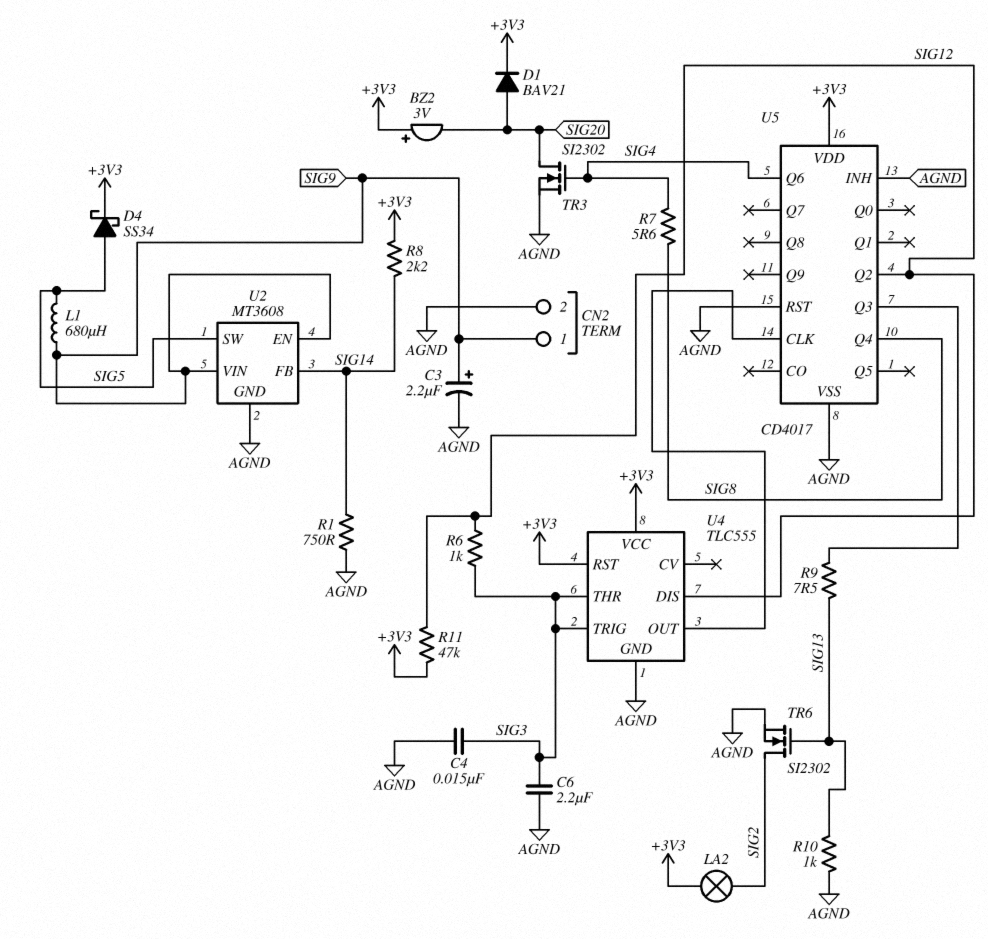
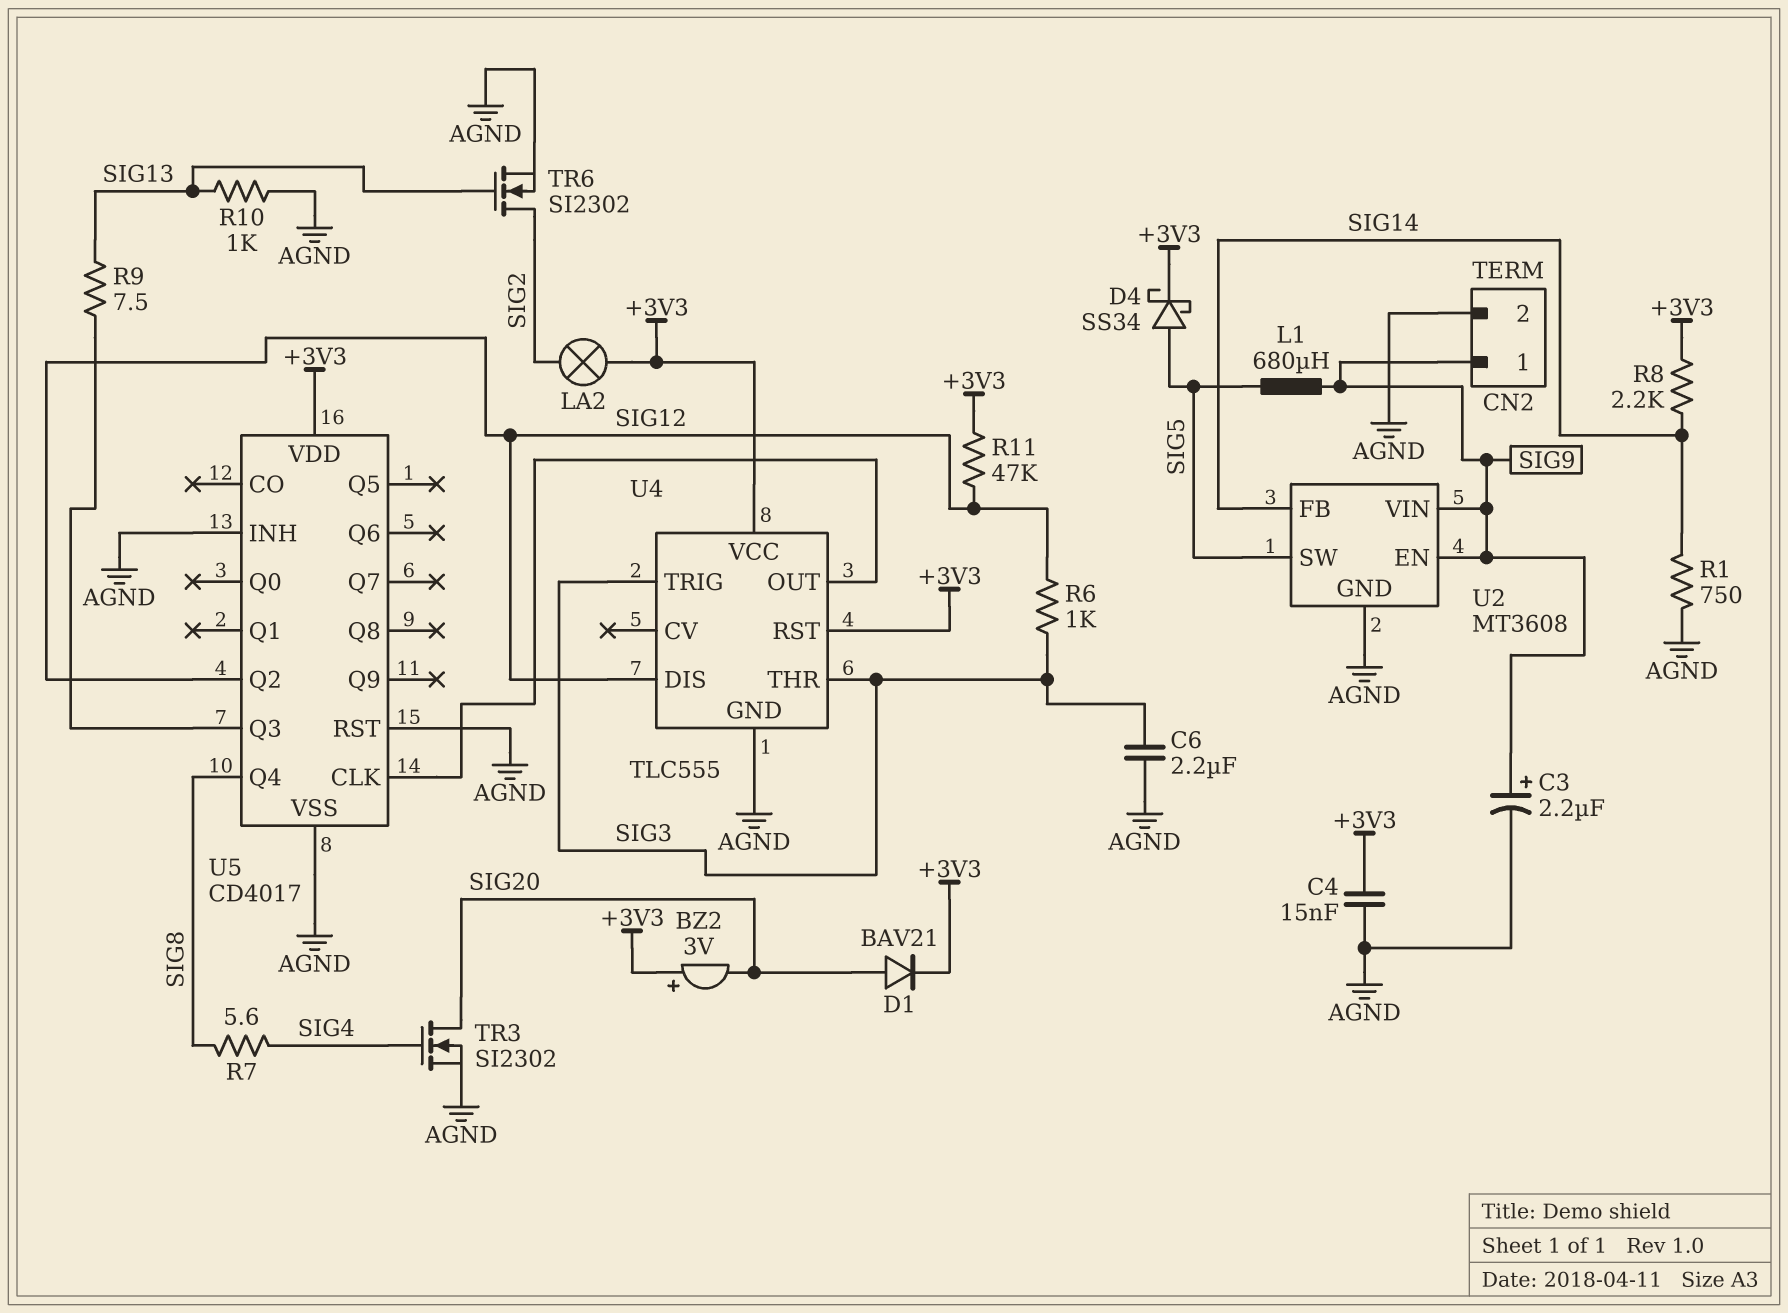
C4: 15nF (AGND, SIG3) -> 15nF (+3V3, AGND)
U5 pin Q6: SIG4 -> none

